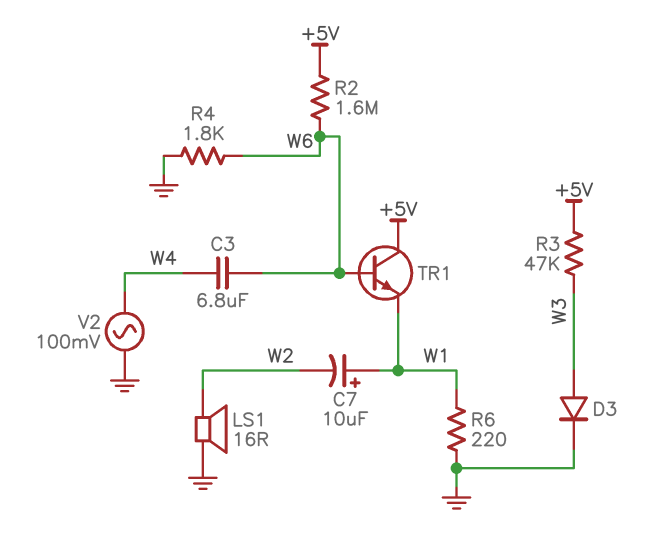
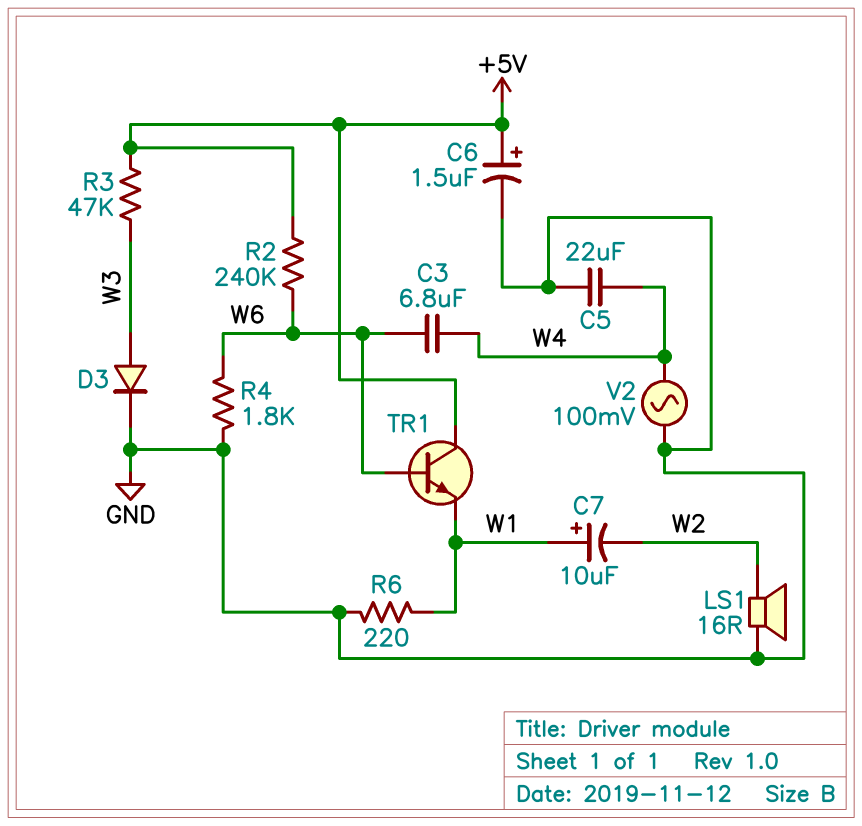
C5: none -> 22uF (GND, W4)
C6: none -> 1.5uF (plus +5V, minus GND)
R2: 1.6M (+5V, W6) -> 240k (+5V, W6)

